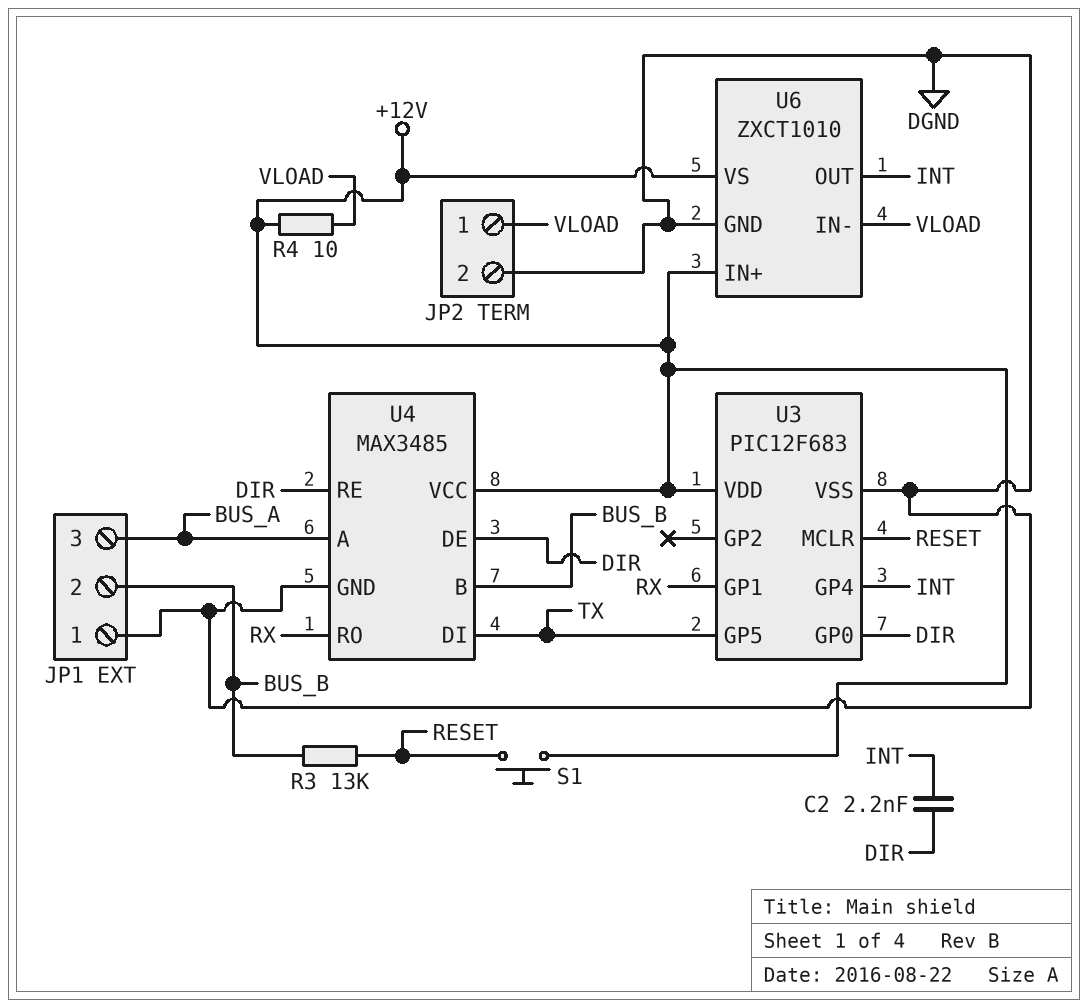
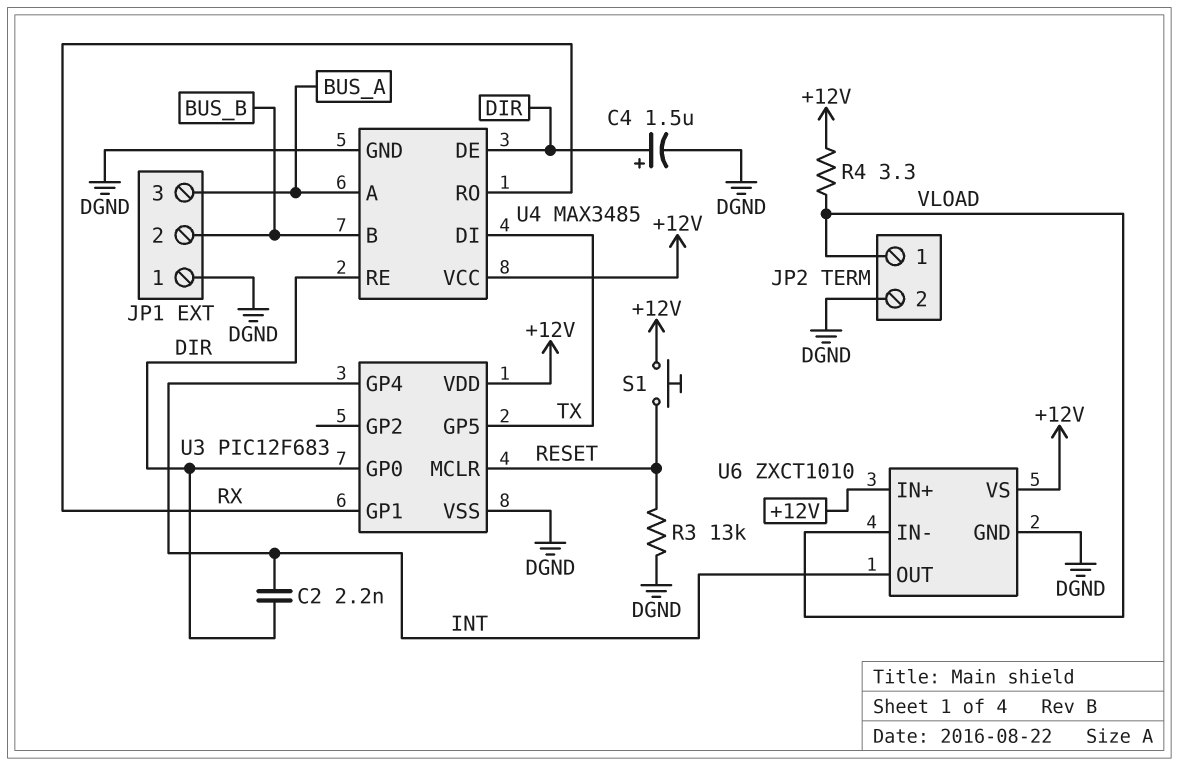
C4: none -> 1.5uF (plus DIR, minus DGND)
R3: 13k (BUS_B, RESET) -> 13k (DGND, RESET)
R4: 10 (+12V, VLOAD) -> 3.3 (+12V, VLOAD)

